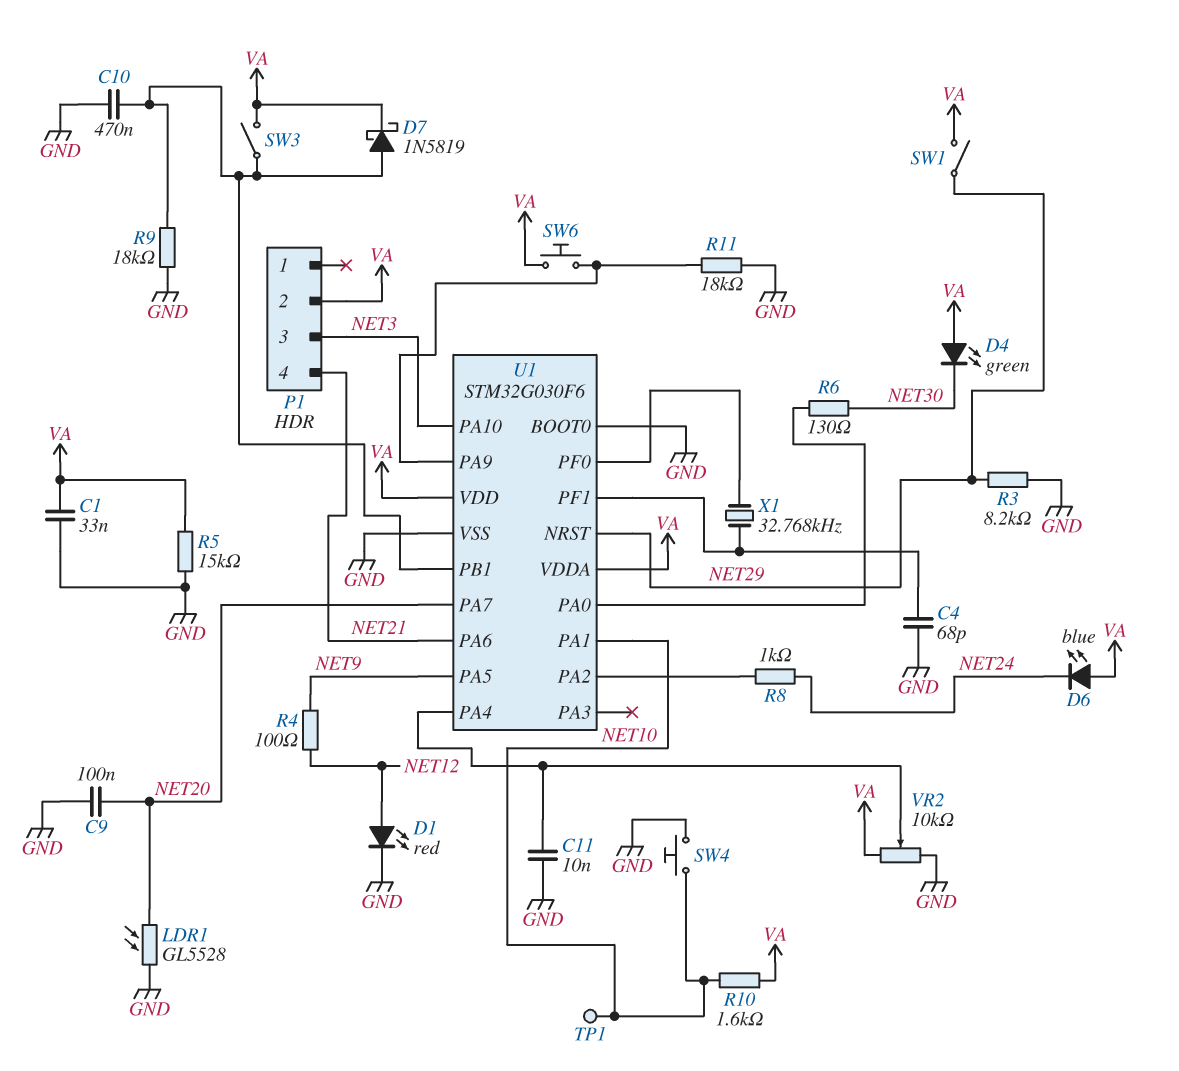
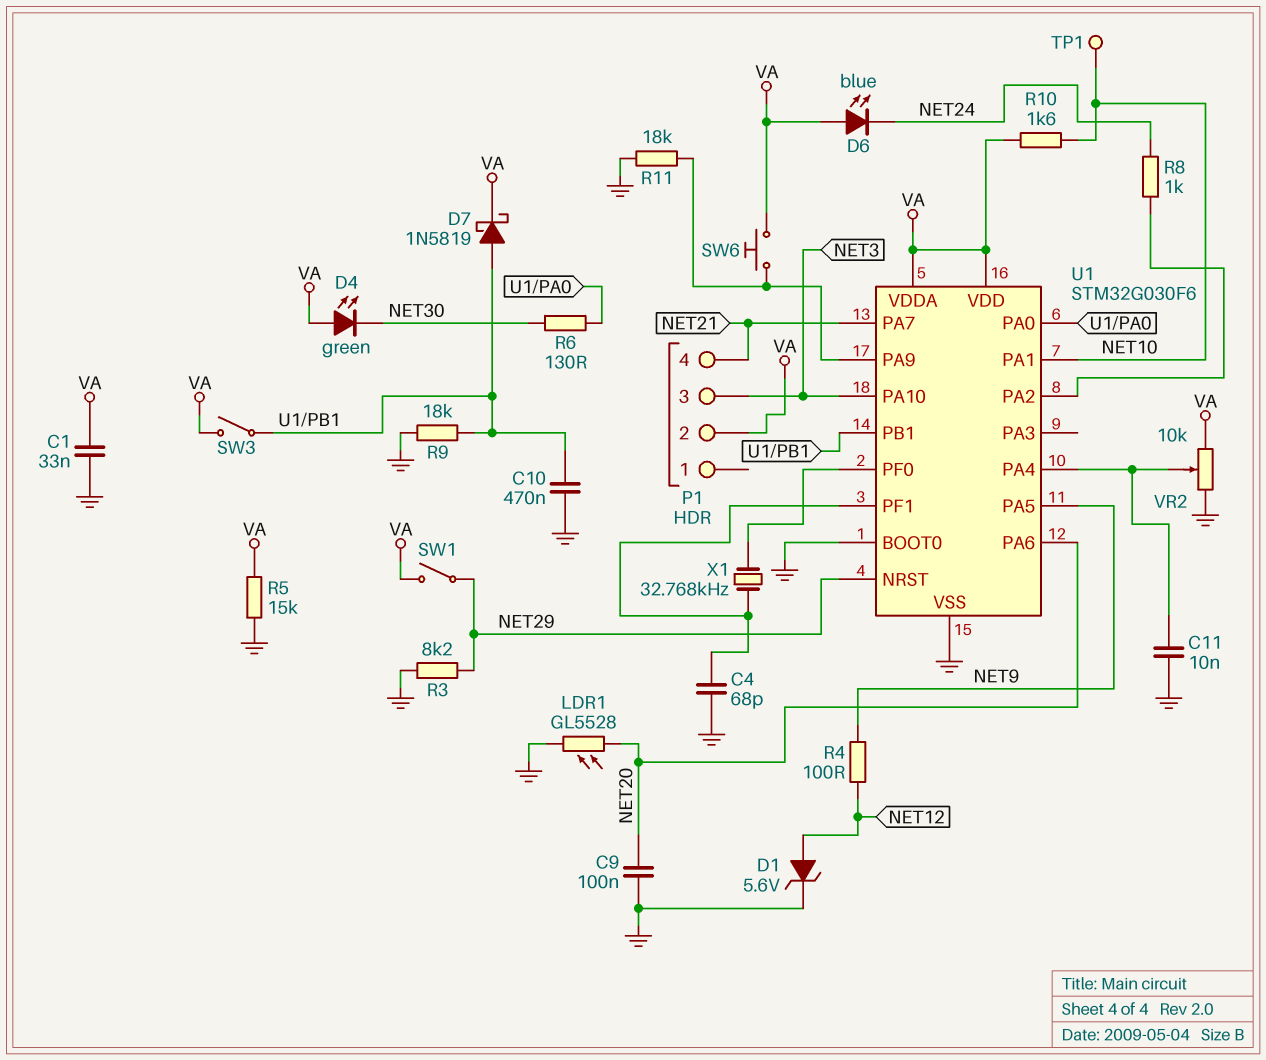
D1: LED red (A NET12, K GND) -> zener 5.6V (A NET12, K GND)
SW4: button (GND, NET10) -> none
U1 pin PA6: NET21 -> NET20
U1 pin PA7: NET20 -> NET21

